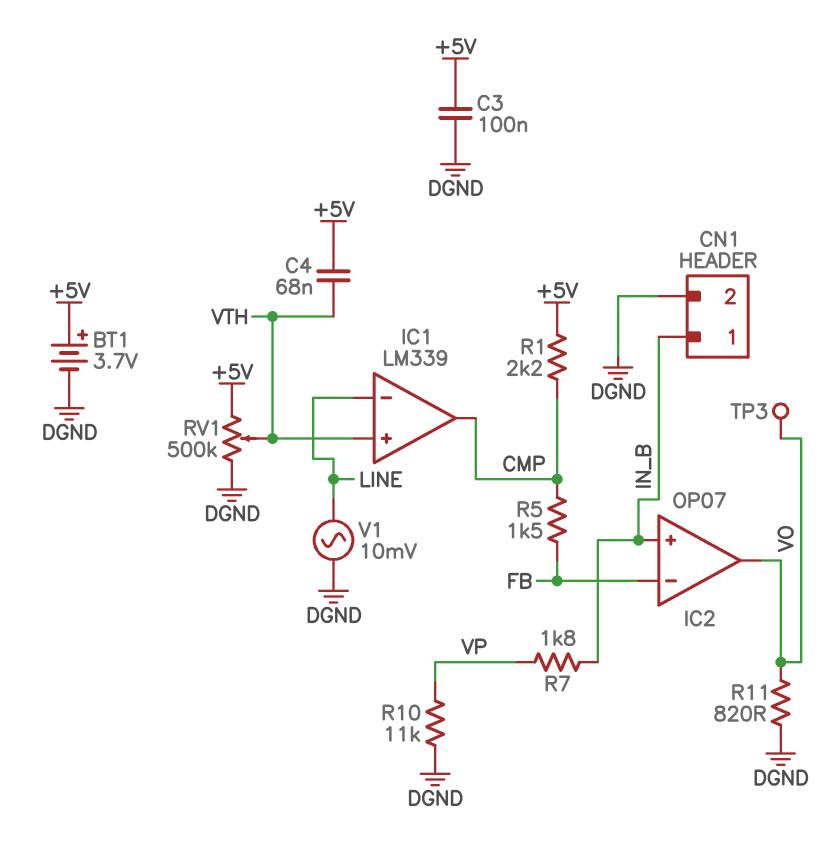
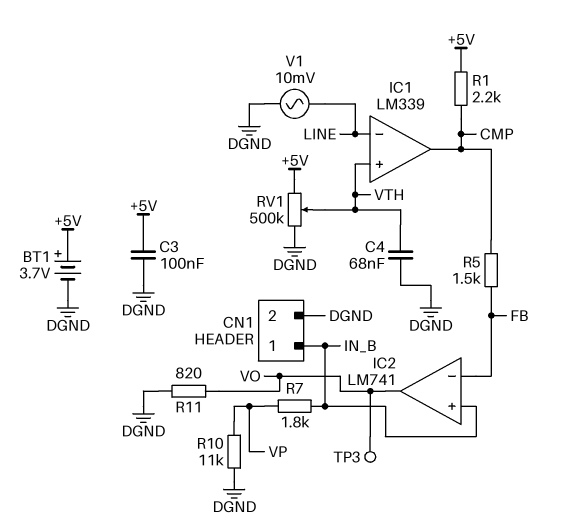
C4: 68nF (+5V, VTH) -> 68nF (DGND, VTH)
IC2: OP07 -> LM741

